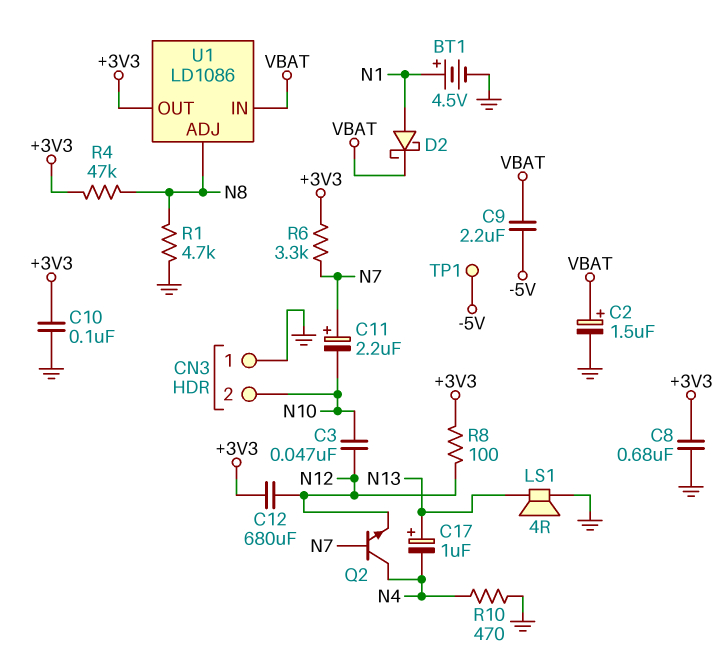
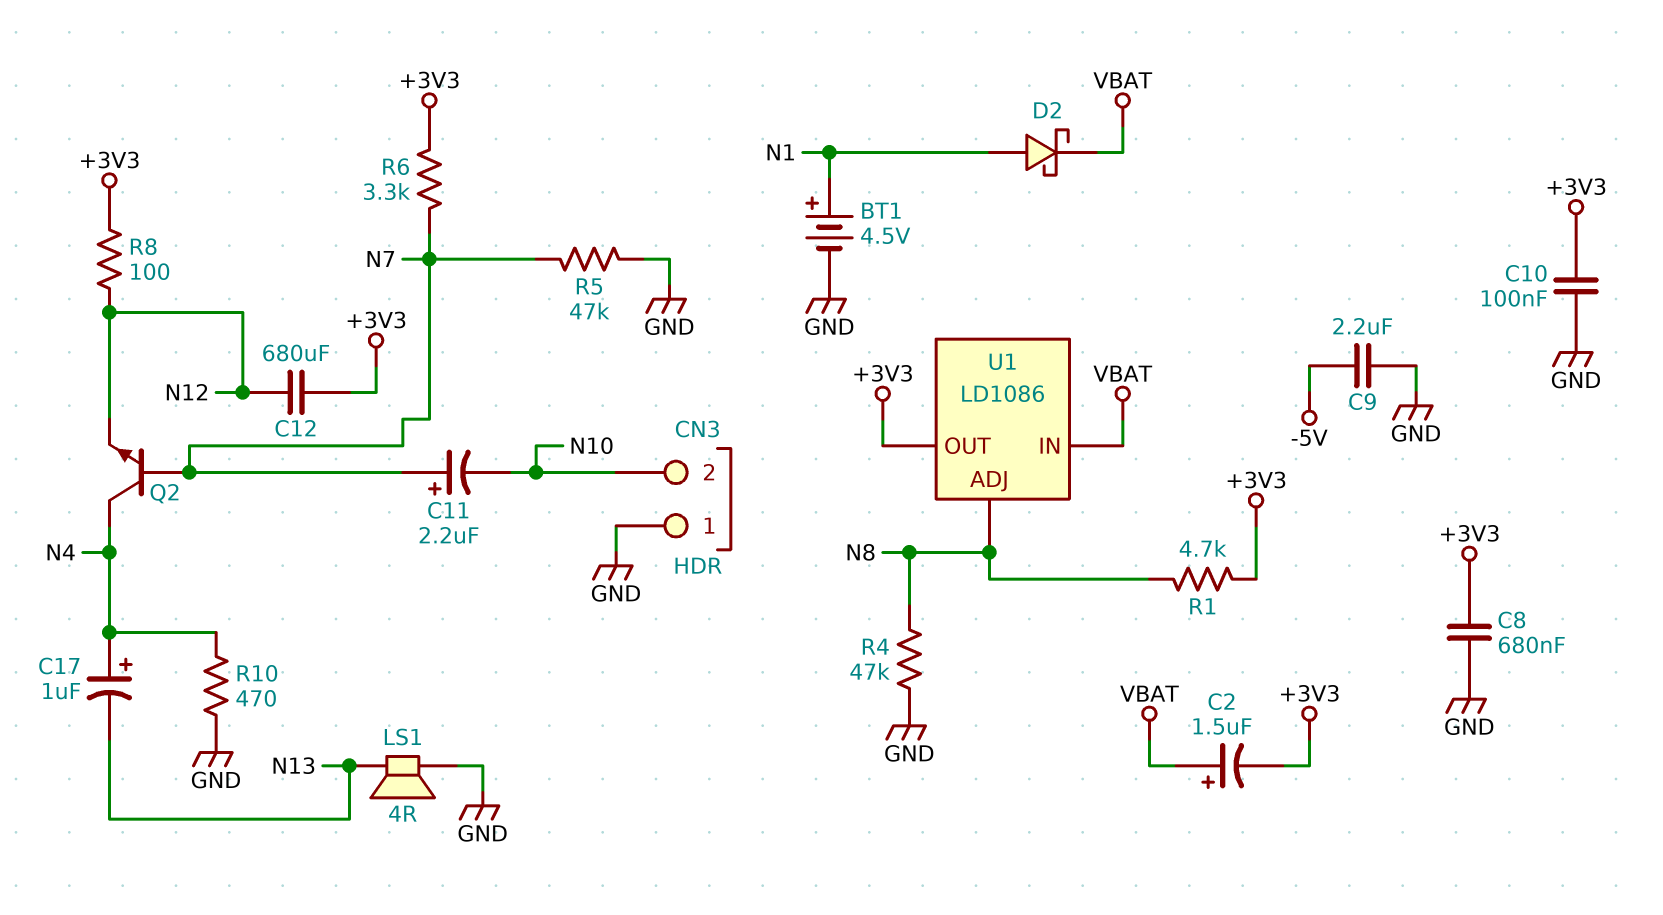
C2: 1.5uF (plus VBAT, minus GND) -> 1.5uF (plus VBAT, minus +3V3)
C3: 47nF (N10, N12) -> none
C9: 2.2uF (-5V, VBAT) -> 2.2uF (-5V, GND)
C17: 1uF (plus N13, minus N4) -> 1uF (plus N4, minus N13)
R1: 4.7k (GND, N8) -> 4.7k (+3V3, N8)
R4: 47k (+3V3, N8) -> 47k (GND, N8)
R5: none -> 47k (GND, N7)
TP1: test point (-5V) -> none

